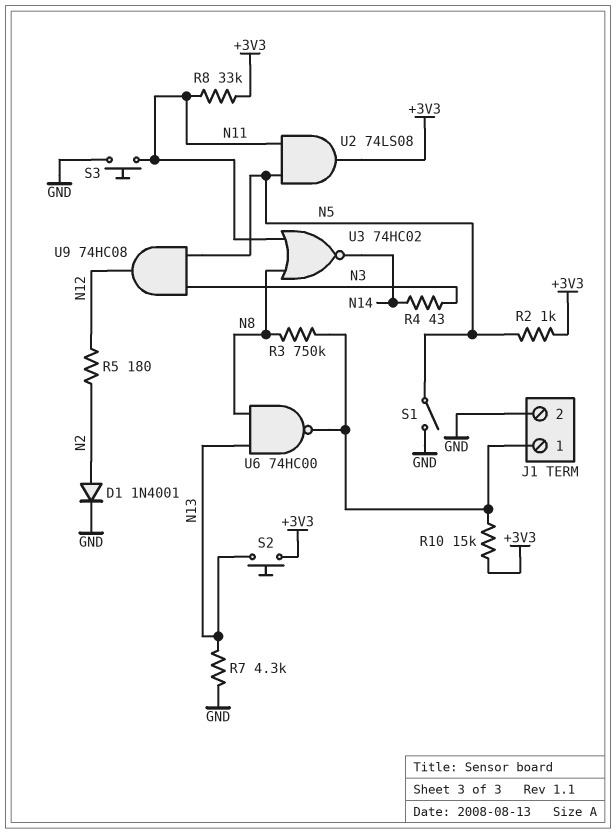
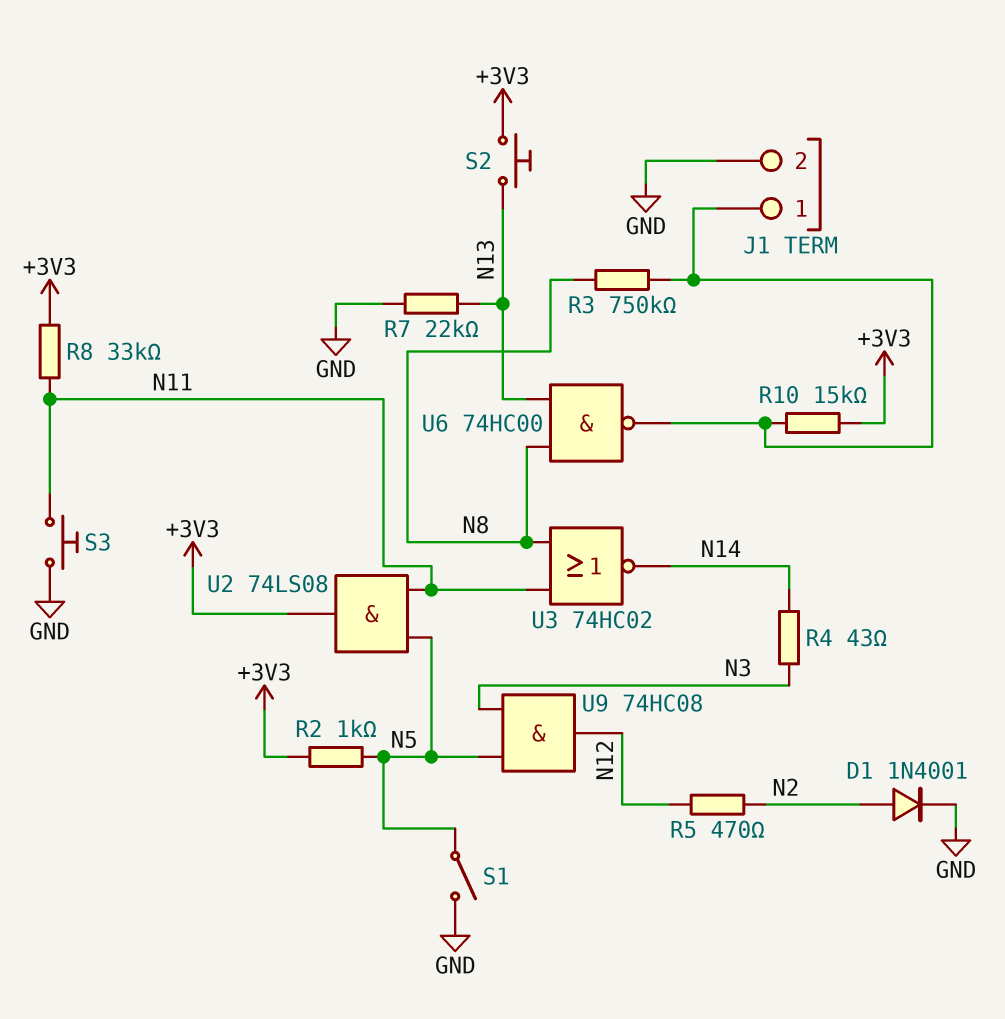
R5: 180 (N2, N12) -> 470 (N2, N12)
R7: 4.3k (GND, N13) -> 22k (GND, N13)

